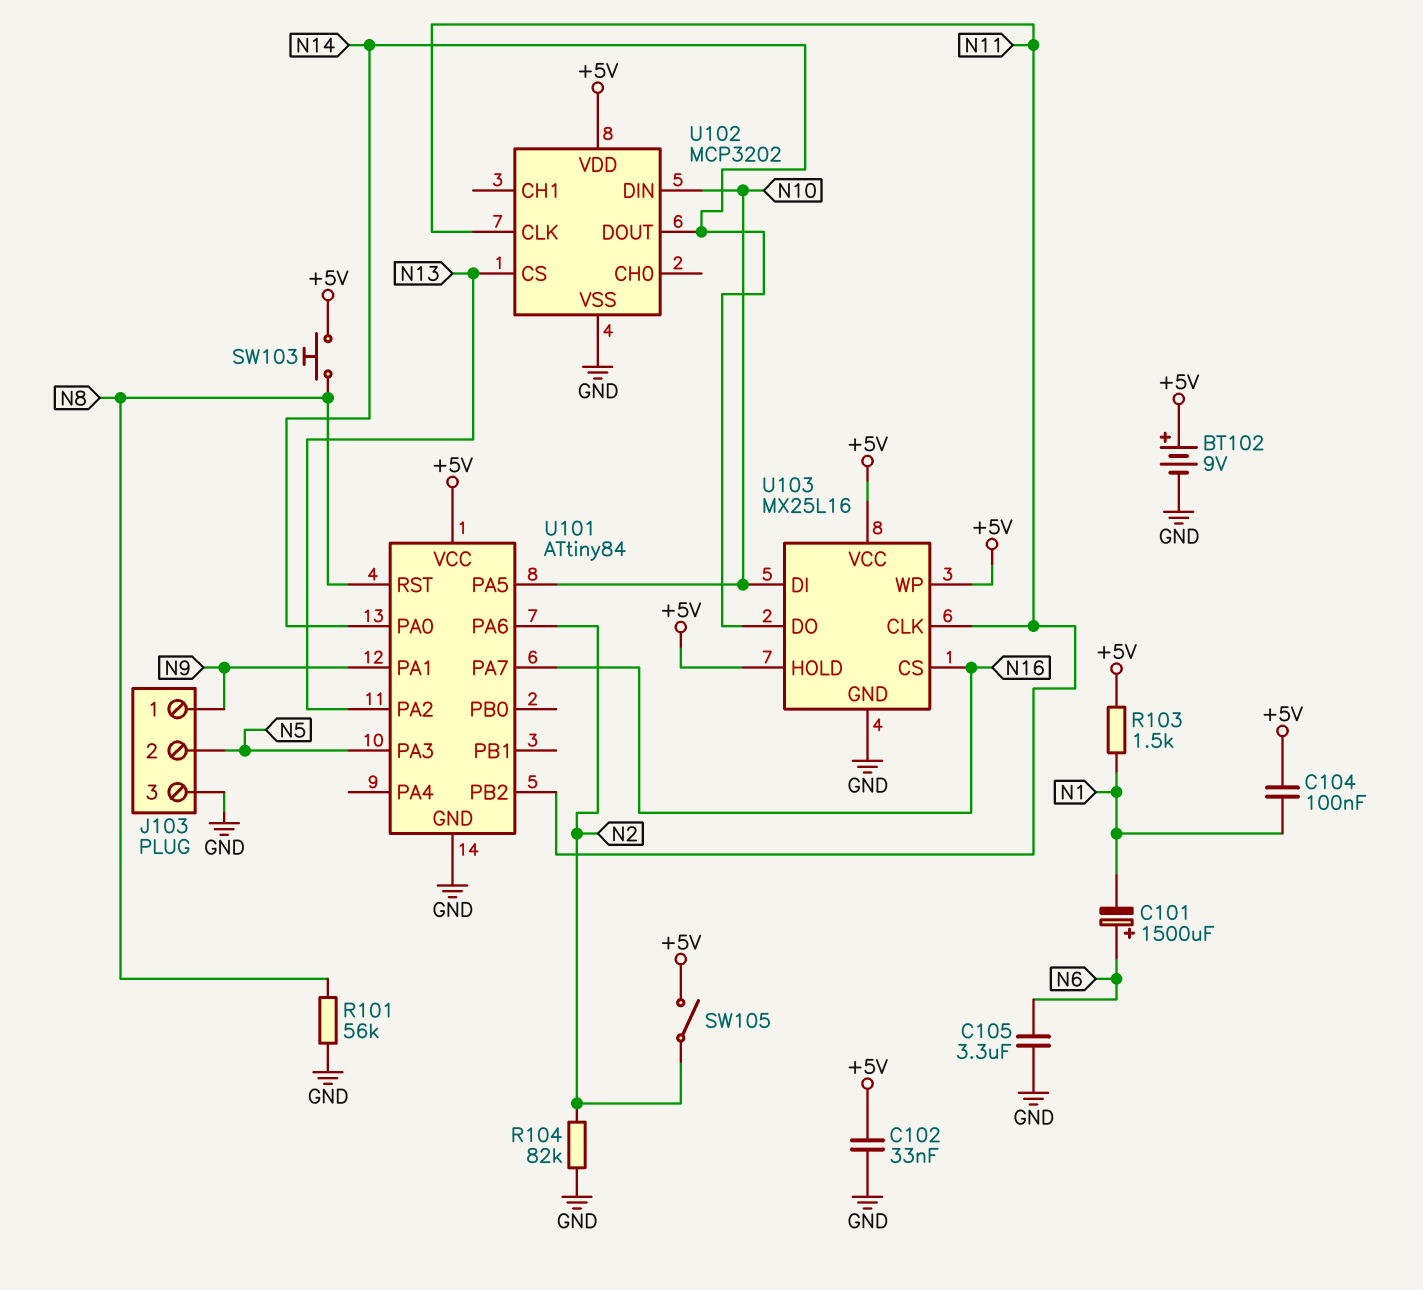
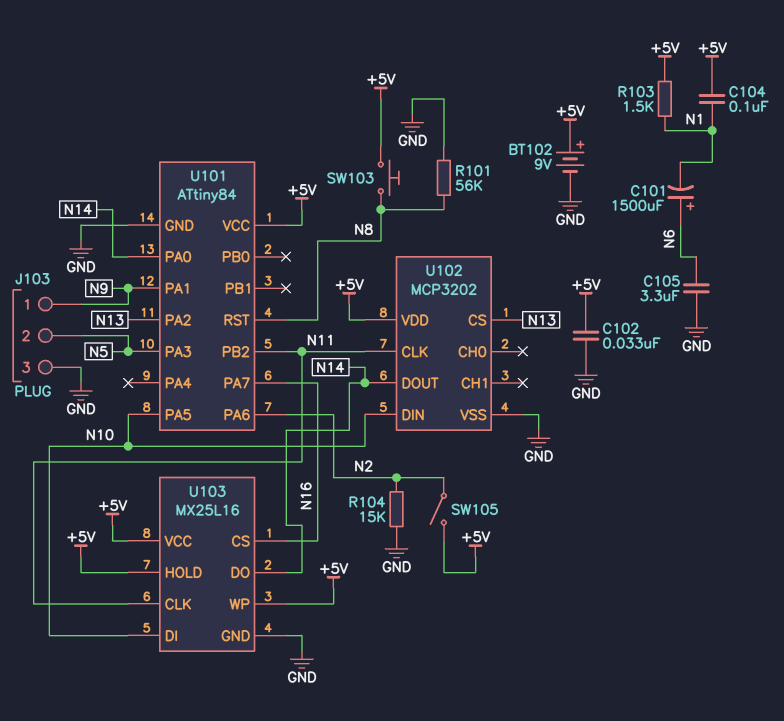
R104: 82k (GND, N2) -> 15k (GND, N2)

